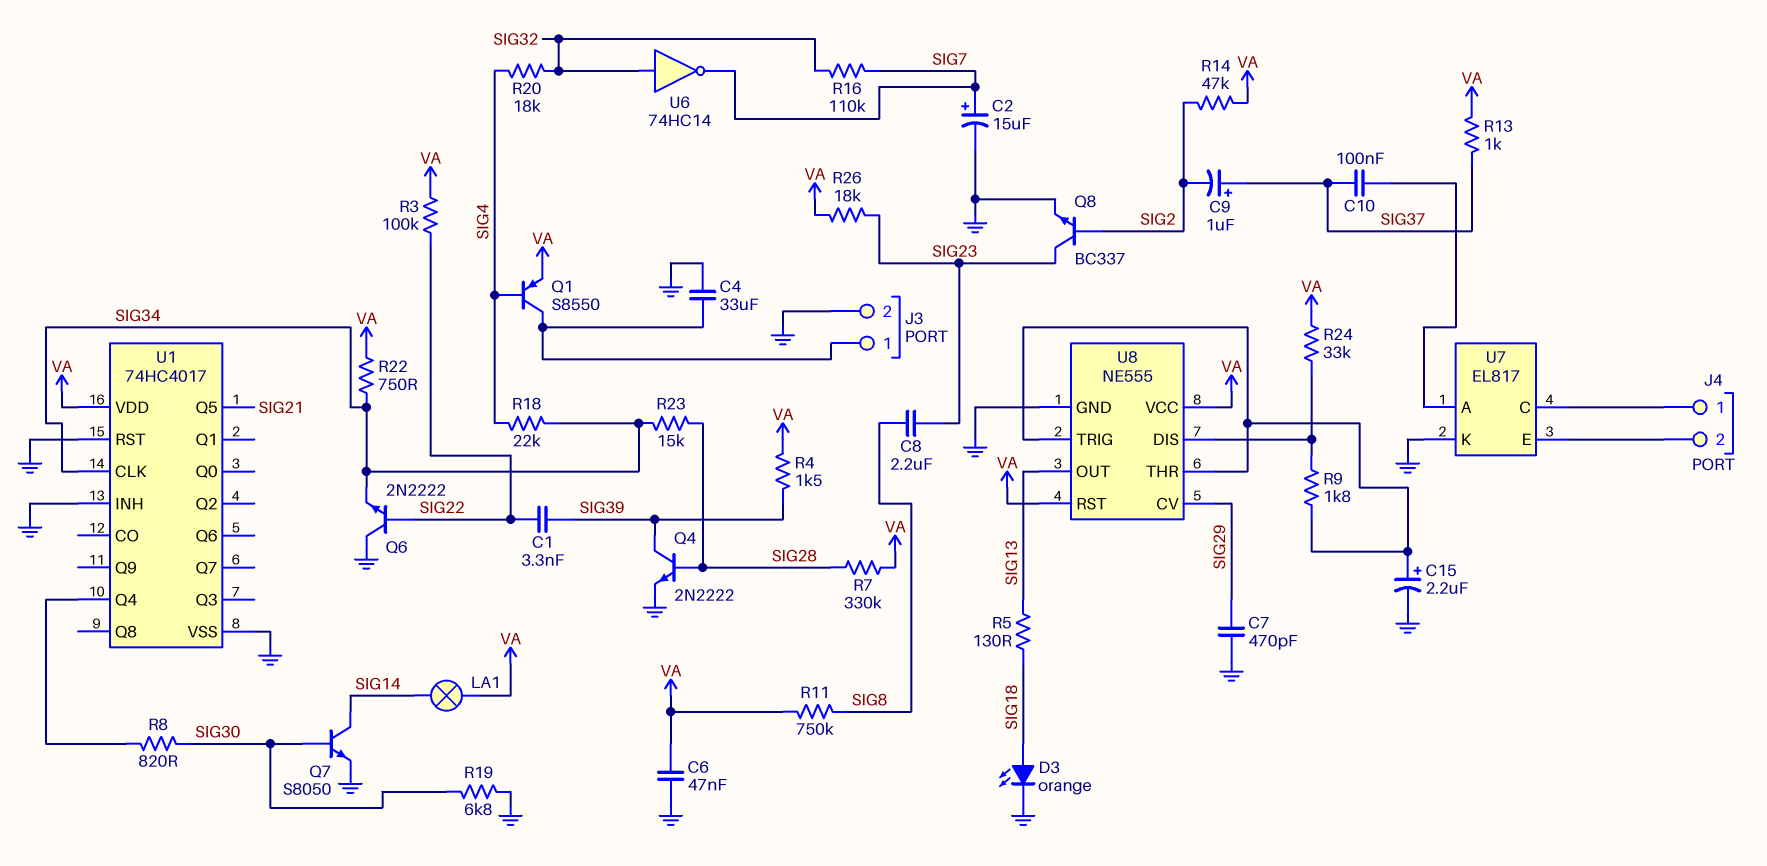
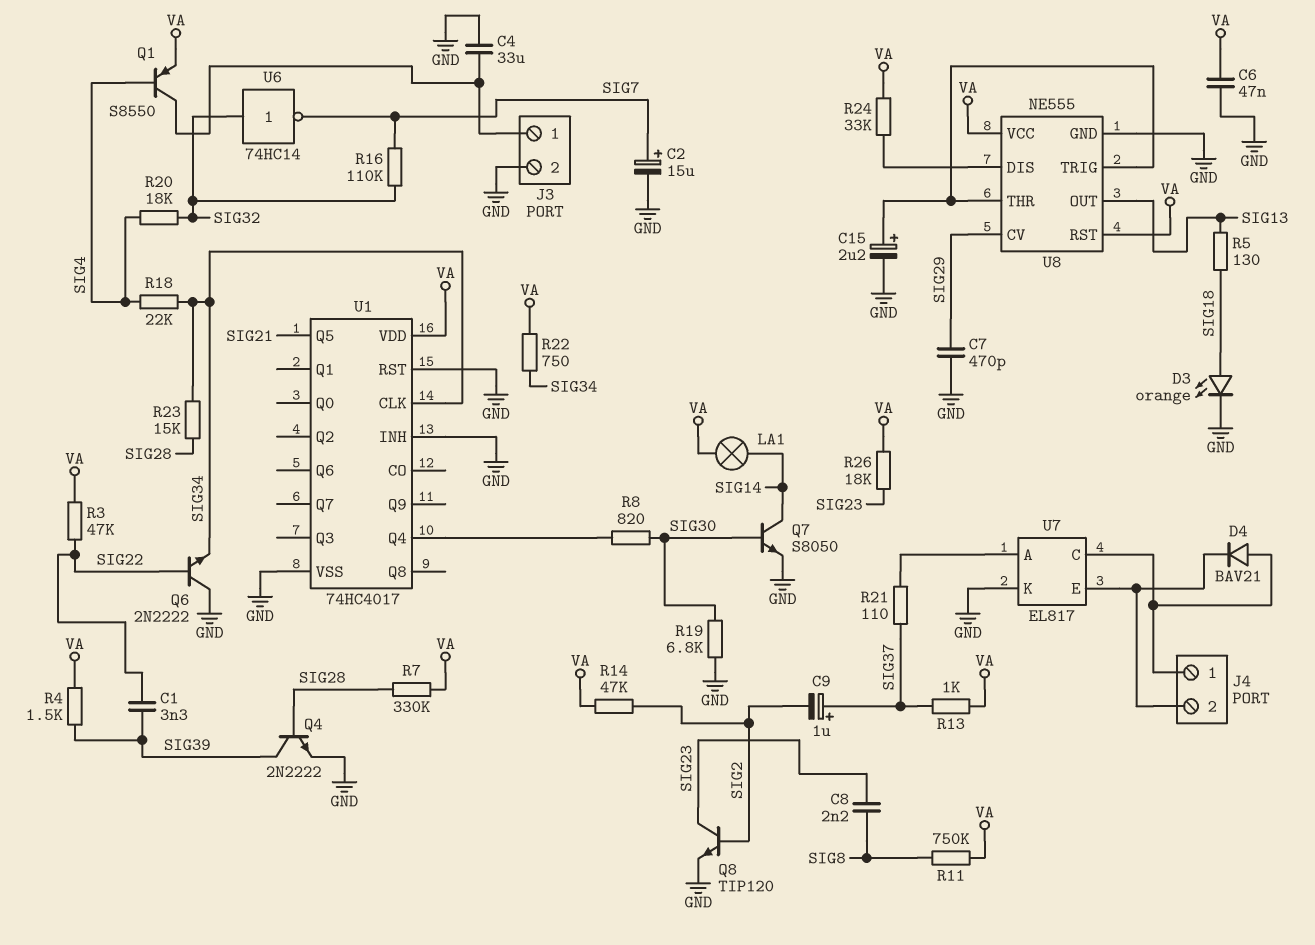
C8: 2.2uF (SIG8, SIG23) -> 2.2nF (SIG8, SIG23)
C10: 100nF (SIG37, U7/A) -> none
D4: none -> diode BAV21 (A J4/1, K J4/2)
Q8: NPN BC337 (B SIG2, C SIG23, E GND) -> NPN TIP120 (B SIG2, C SIG23, E GND)
R3: 100k (SIG22, VA) -> 47k (SIG22, VA)
R9: 1.8k (U8/DIS, U8/THR) -> none
R21: none -> 110 (SIG37, U7/A)

